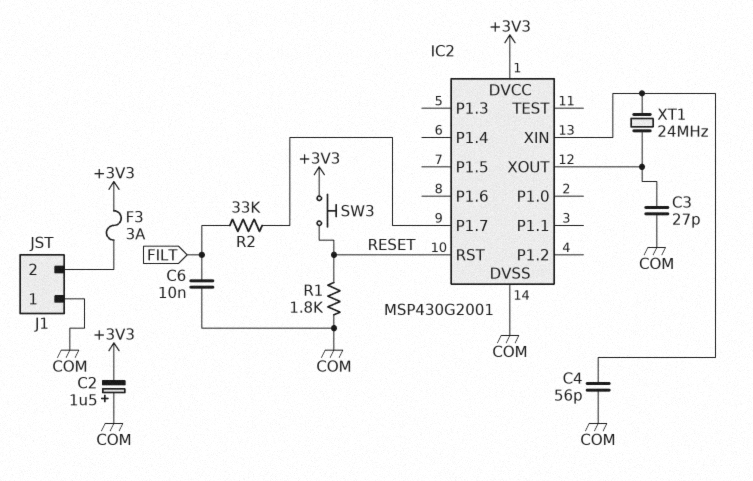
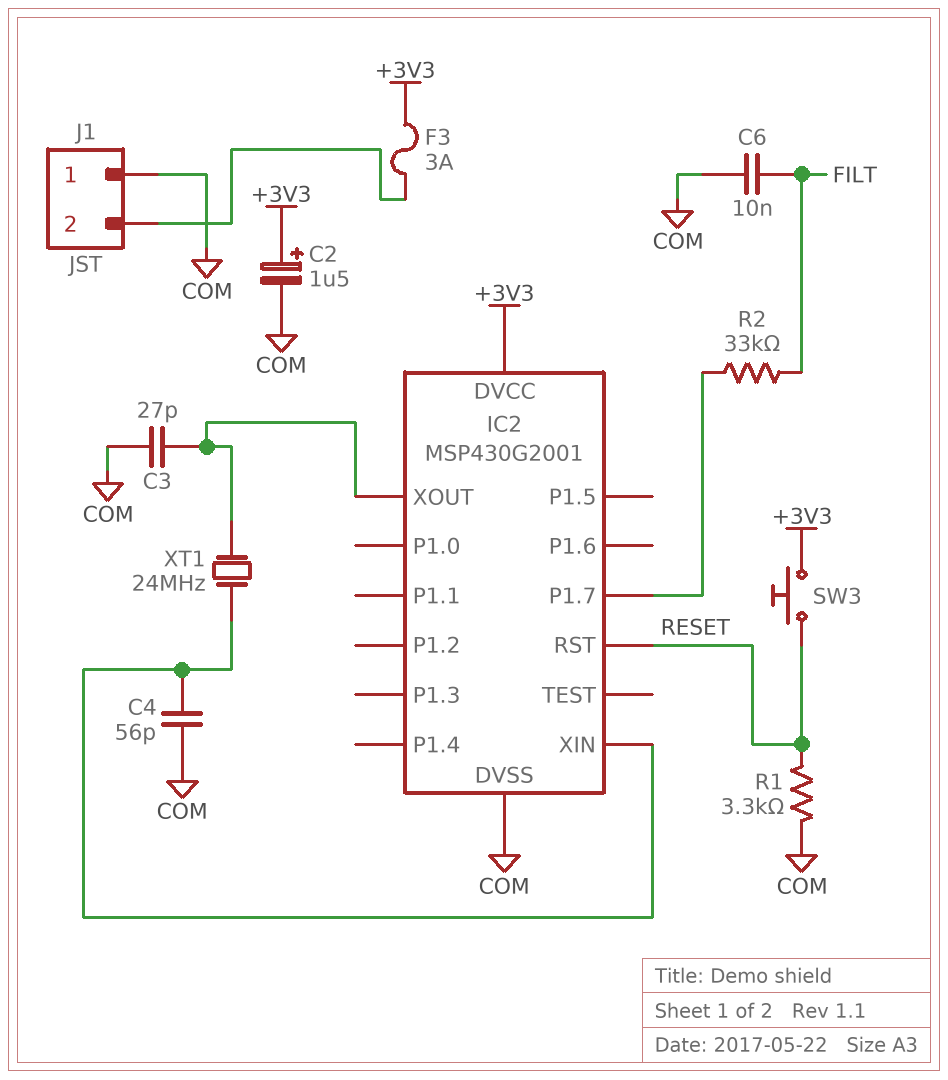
C2: 1.5uF (plus COM, minus +3V3) -> 1.5uF (plus +3V3, minus COM)
R1: 1.8k (COM, RESET) -> 3.3k (COM, RESET)

